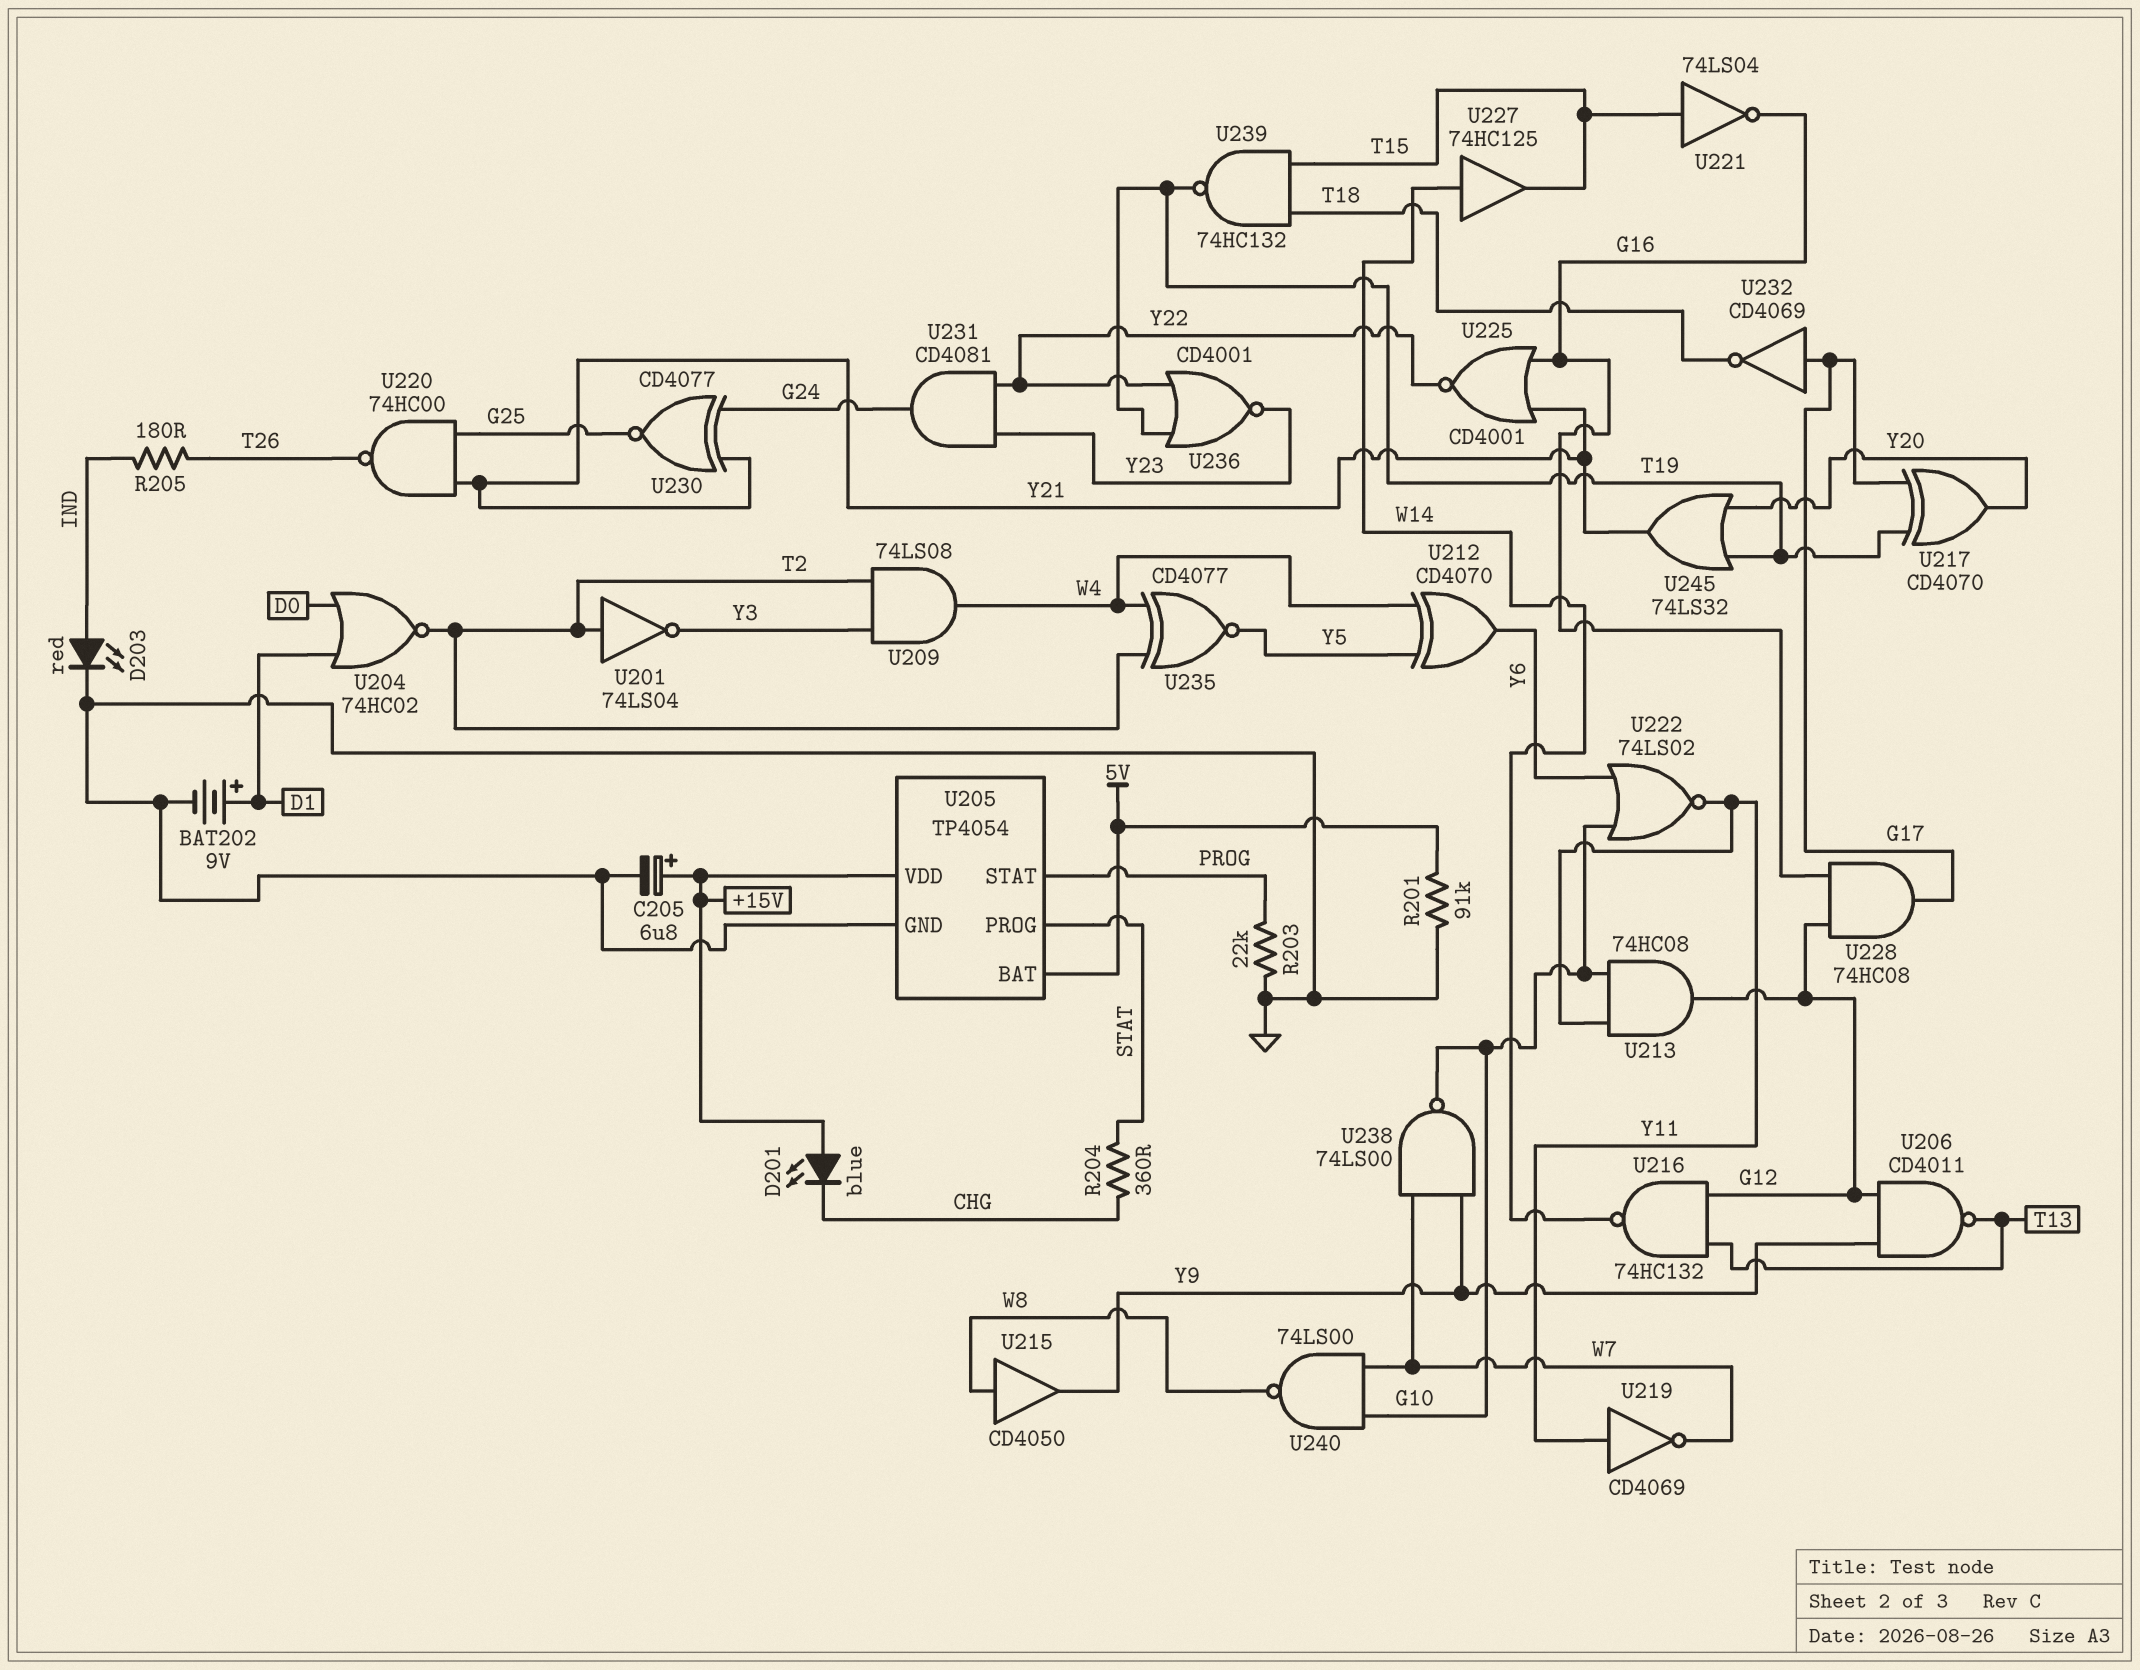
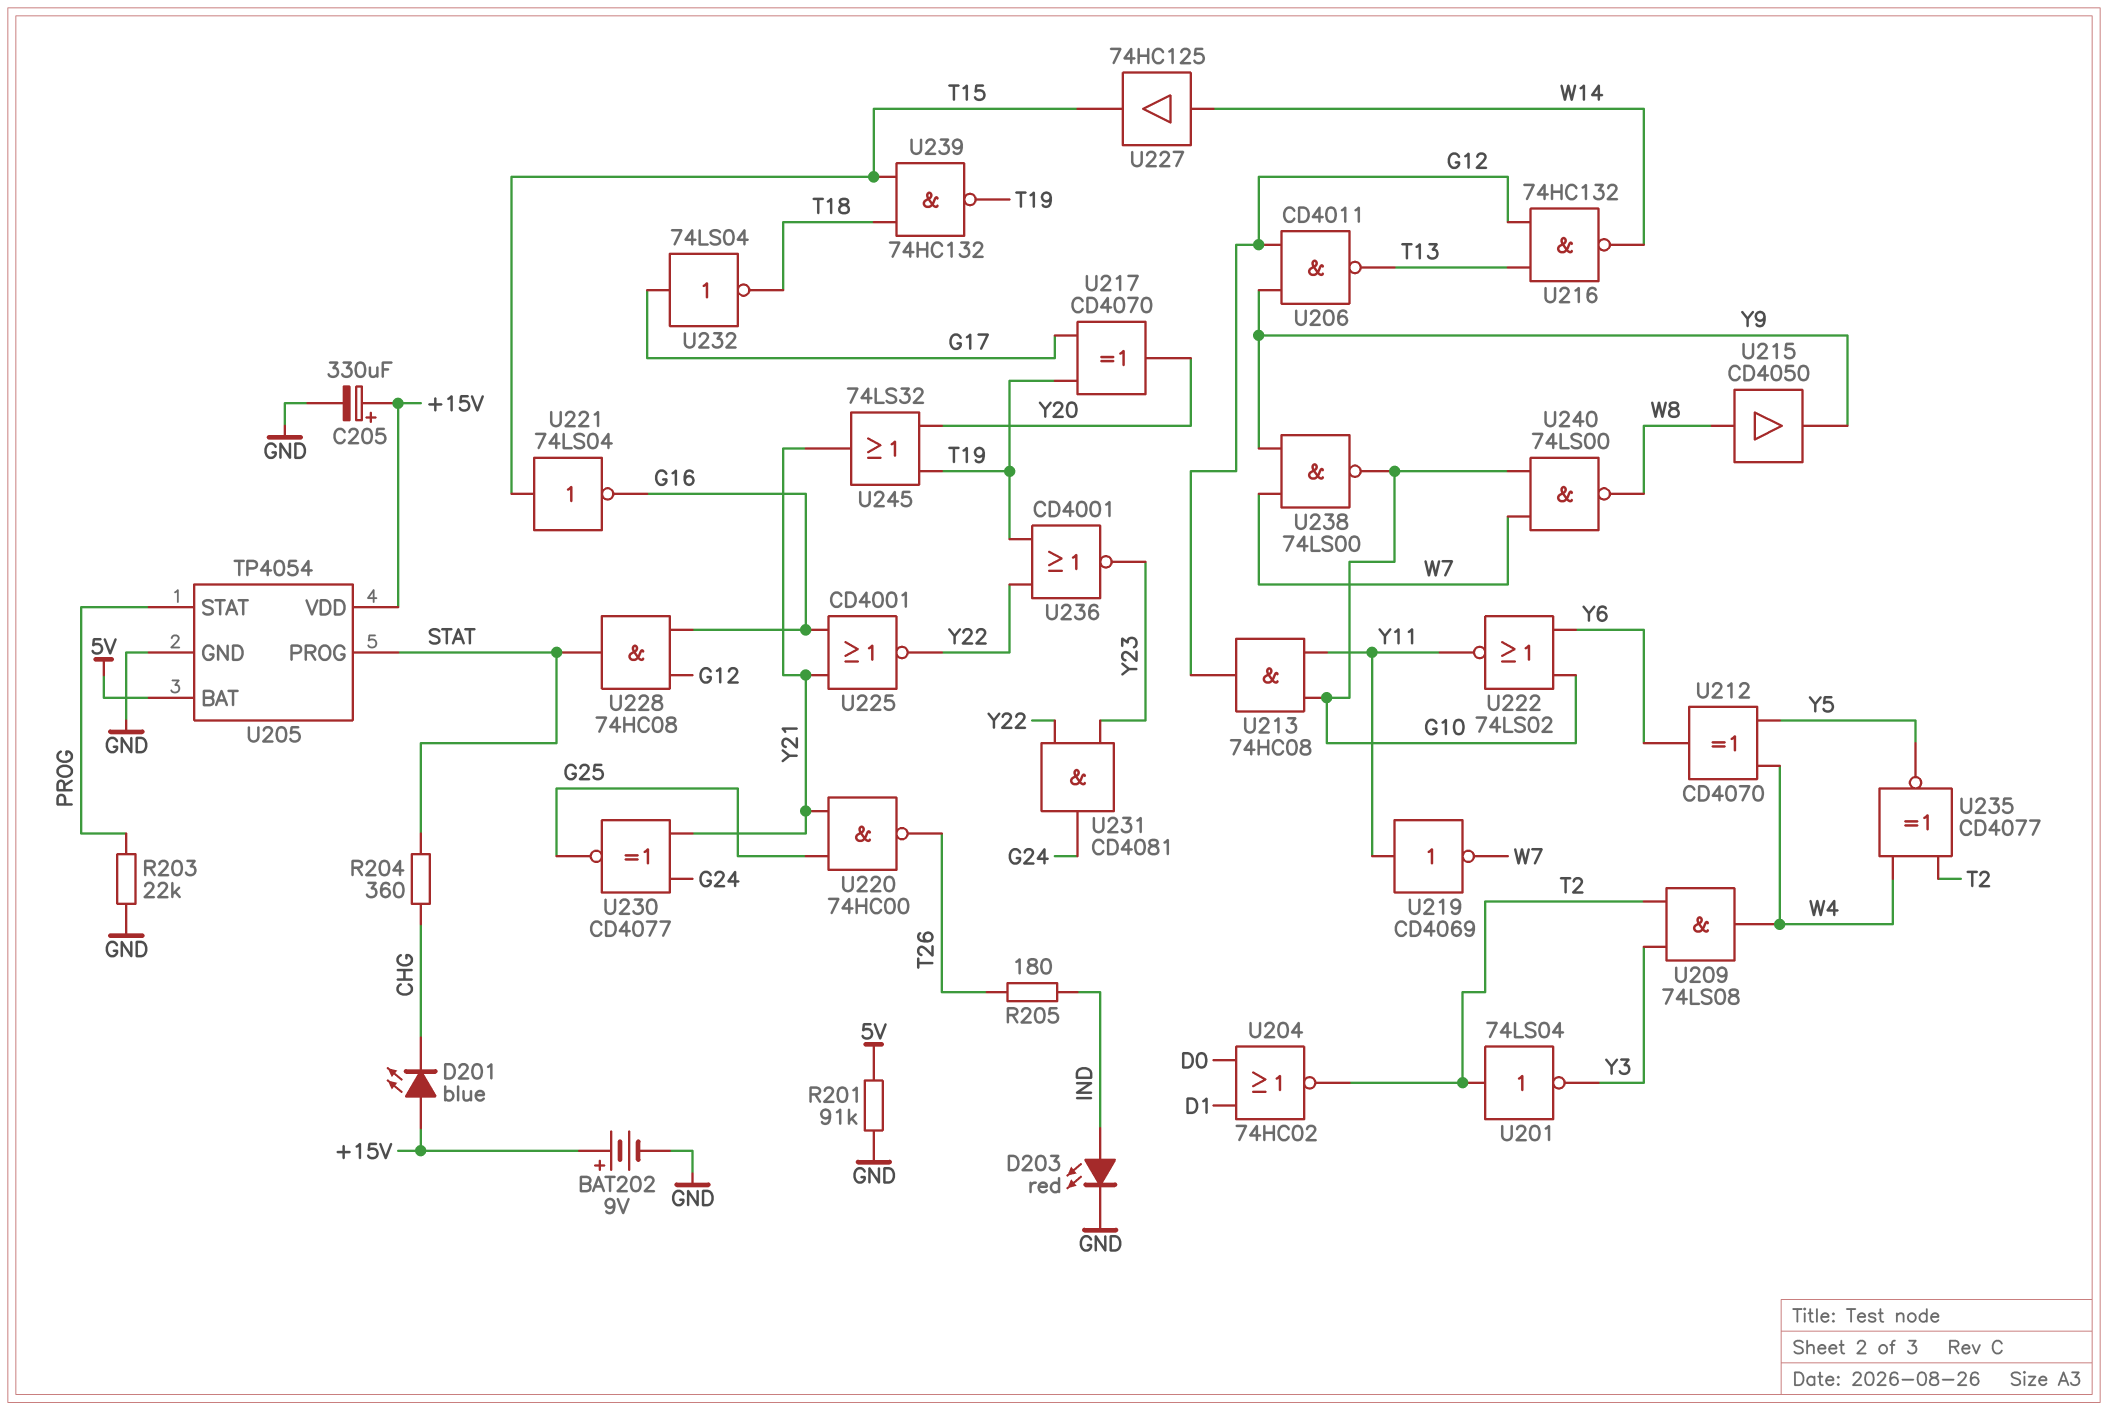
BAT202: 9V (plus D1, minus GND) -> 9V (plus +15V, minus GND)
C205: 6.8uF (plus +15V, minus GND) -> 330uF (plus +15V, minus GND)
U228: AND 74HC08 (in G12, in G16, out G17) -> AND 74HC08 (in G12, in G16, out STAT)
U232: NOT CD4069 (in G17, out T18) -> NOT 74LS04 (in G17, out T18)

